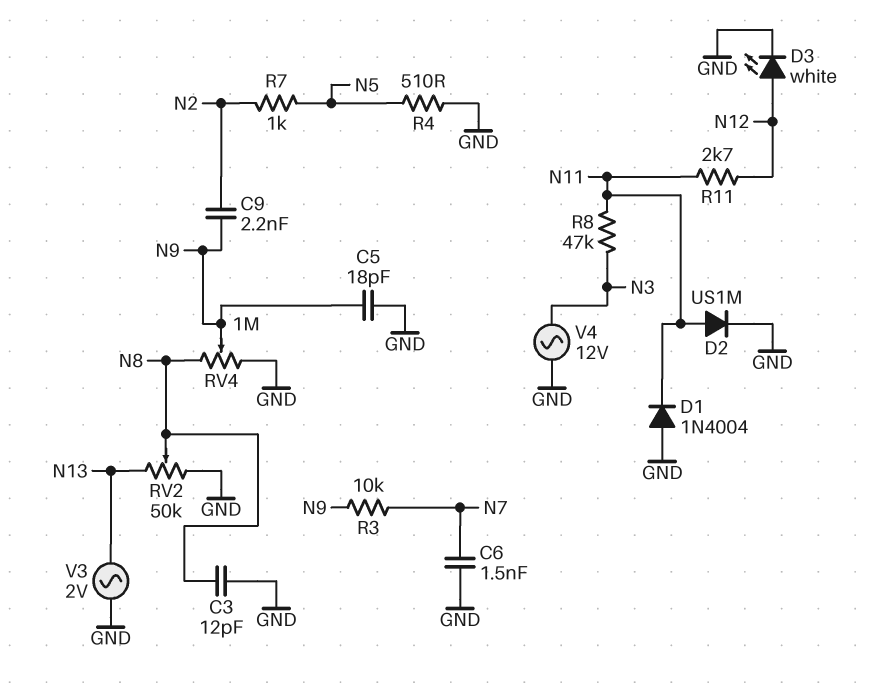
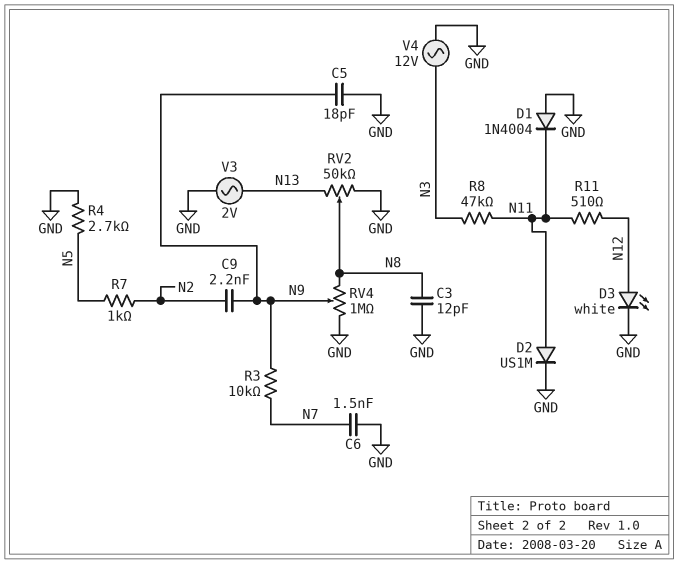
R4: 510 (GND, N5) -> 2.7k (GND, N5)
R11: 2.7k (N11, N12) -> 510 (N11, N12)

